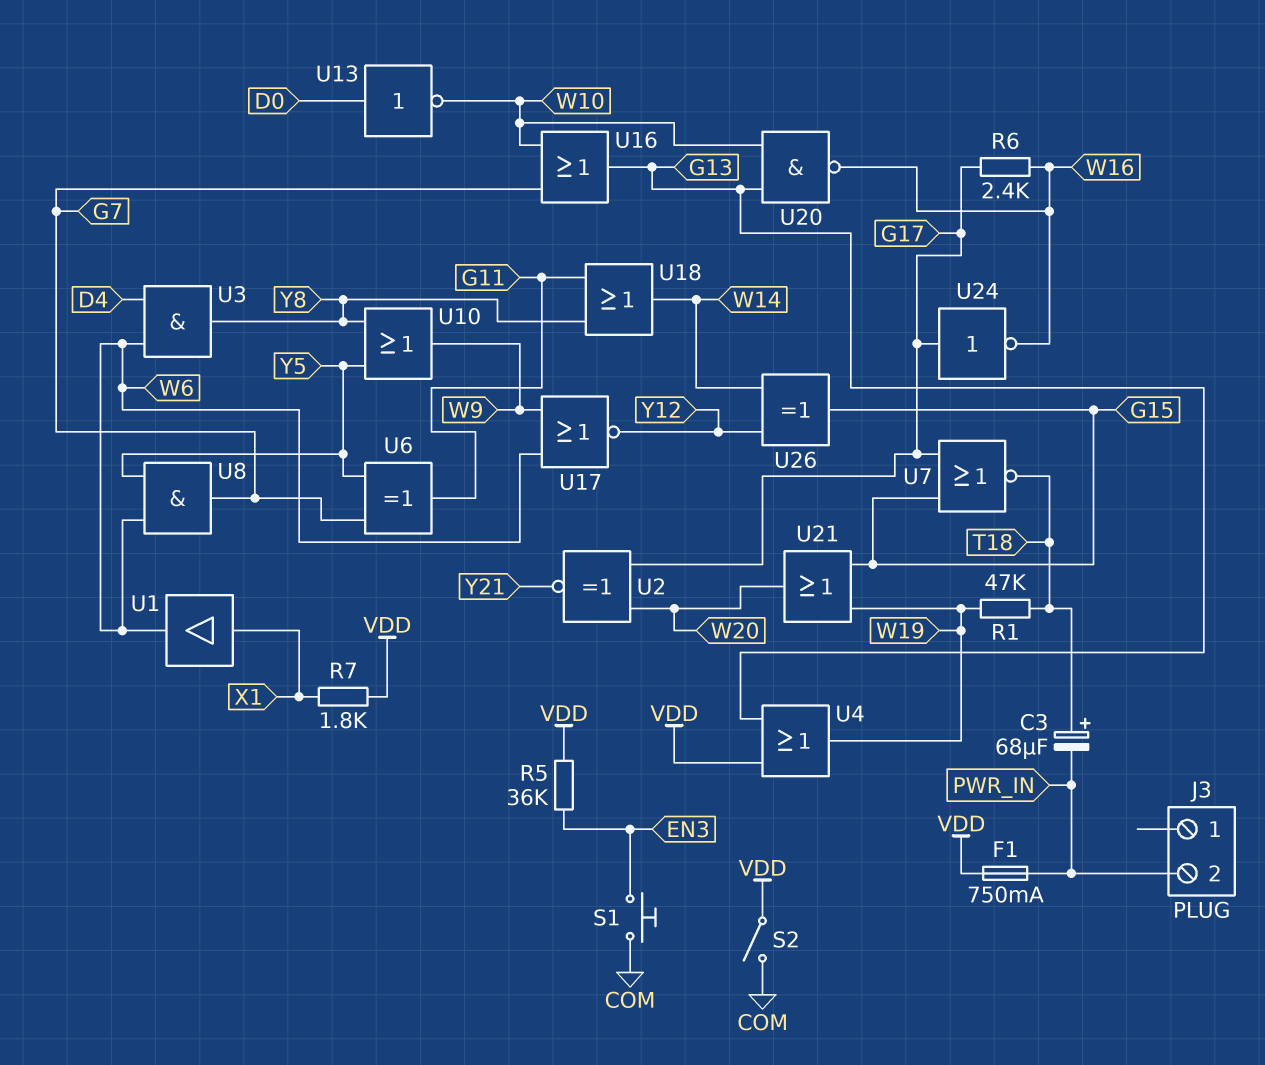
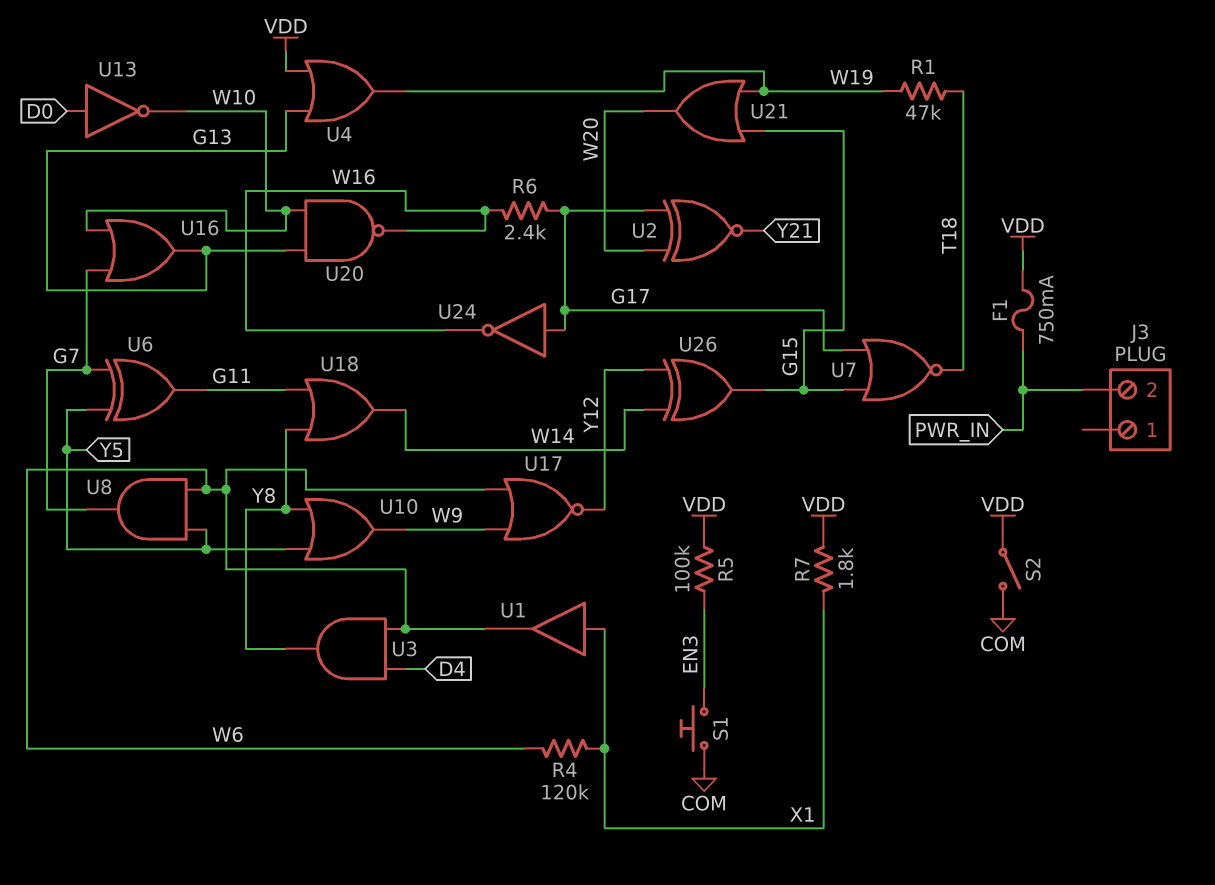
C3: 68uF (plus T18, minus PWR_IN) -> none
R4: none -> 120k (W6, X1)
R5: 36k (EN3, VDD) -> 100k (EN3, VDD)

